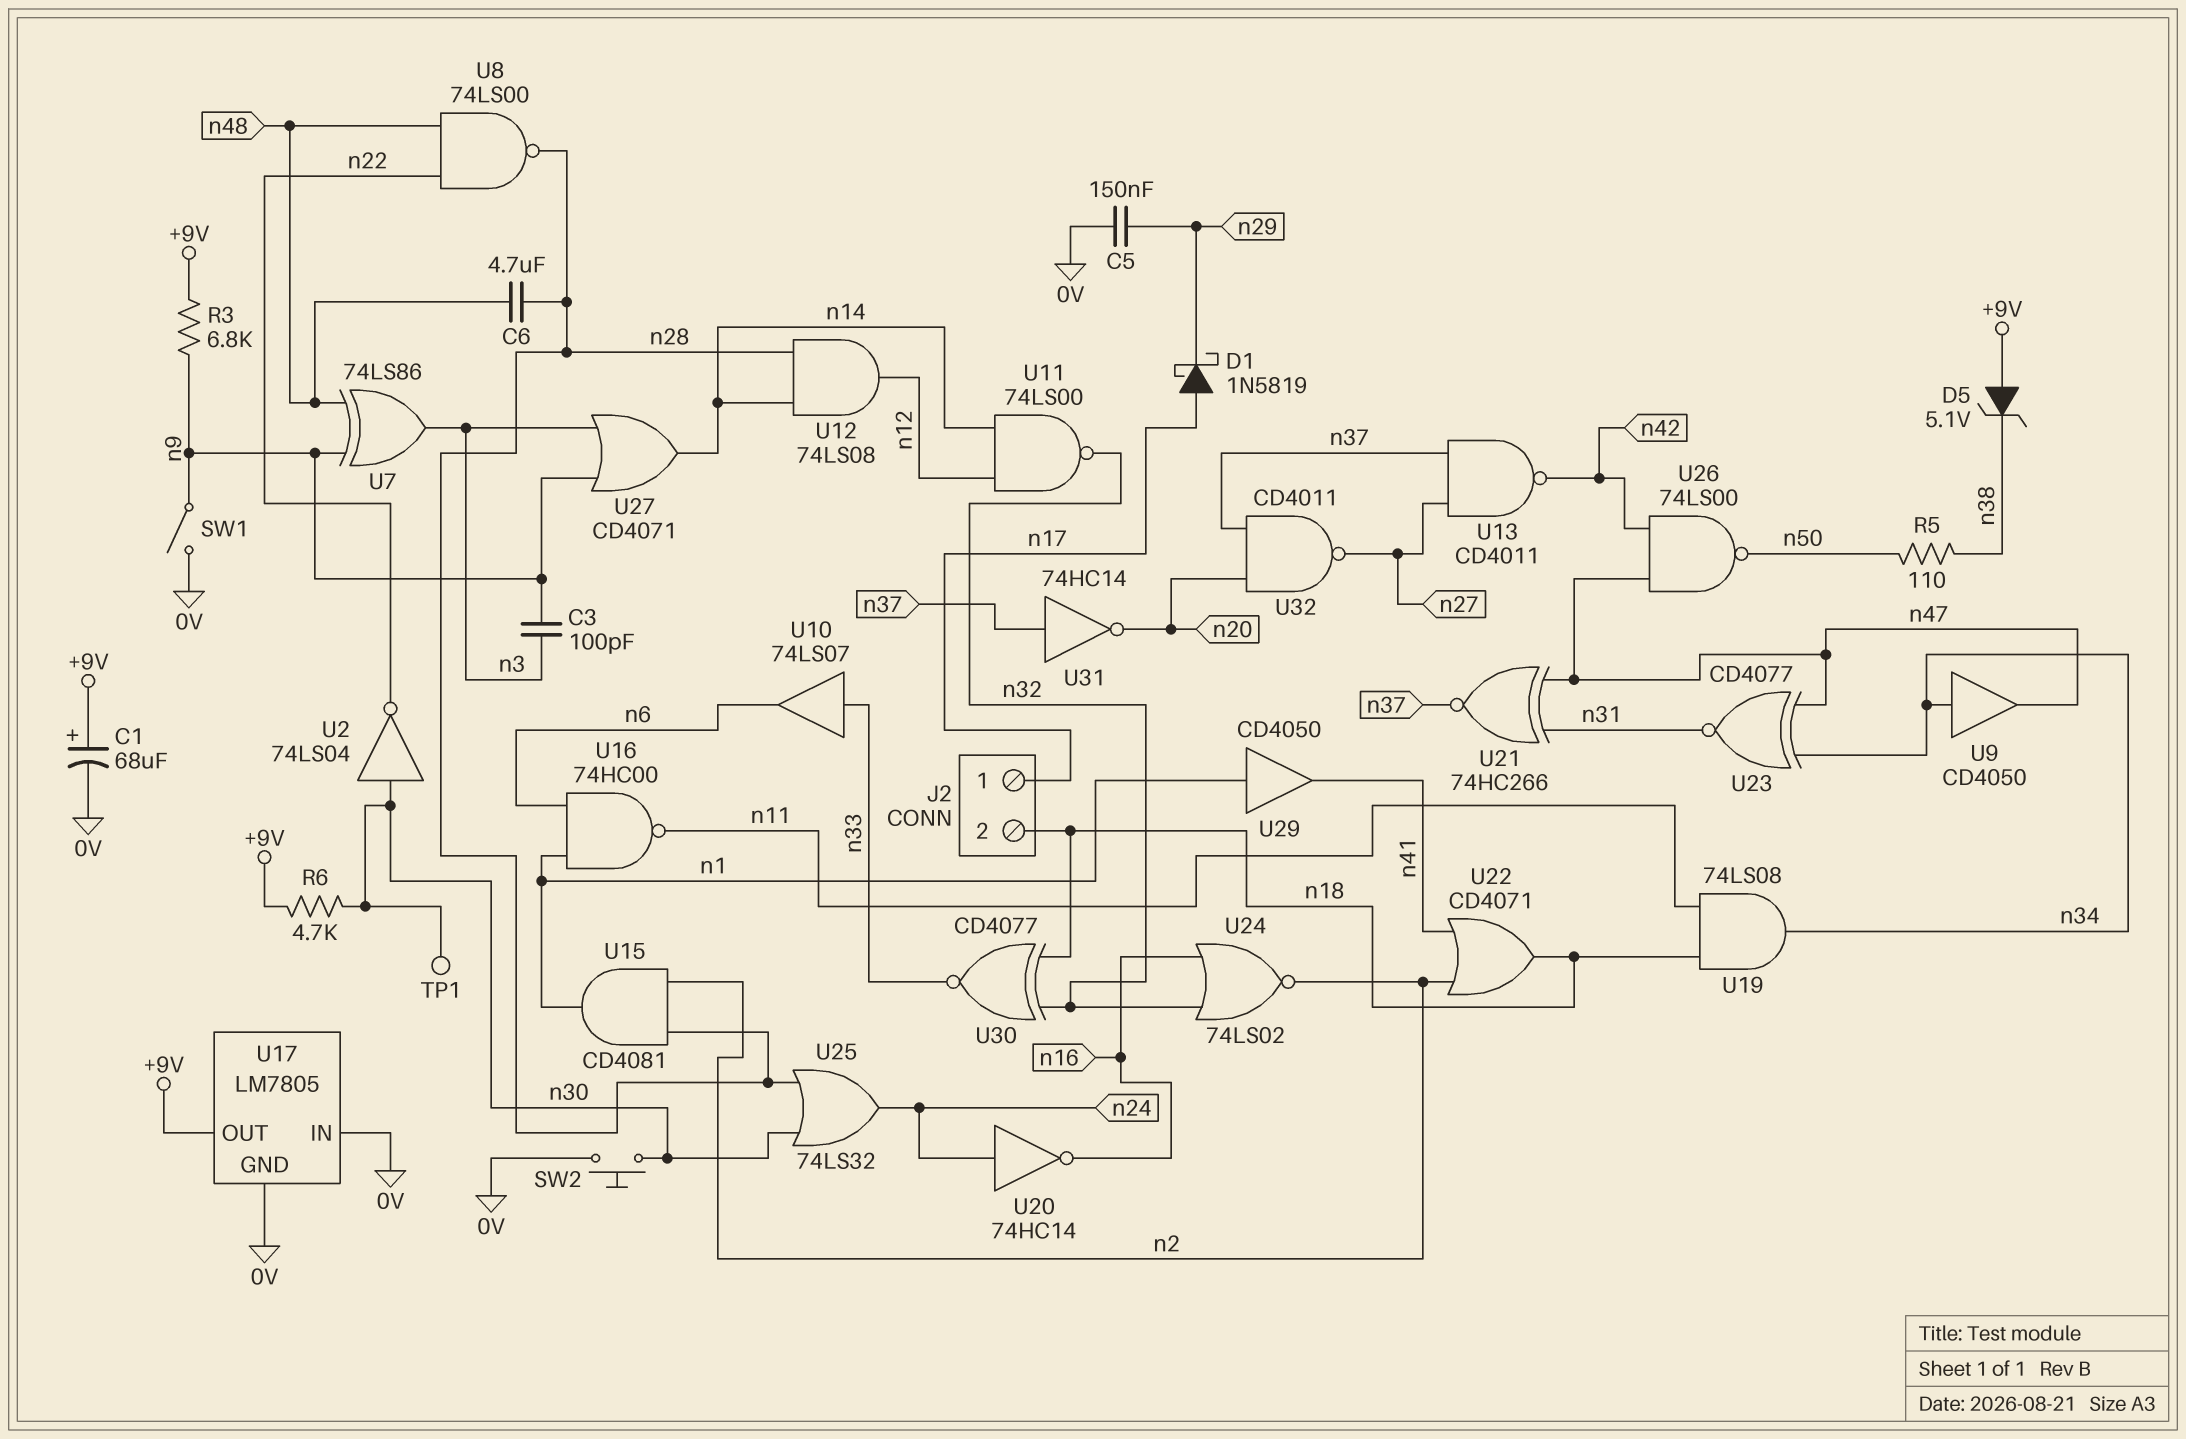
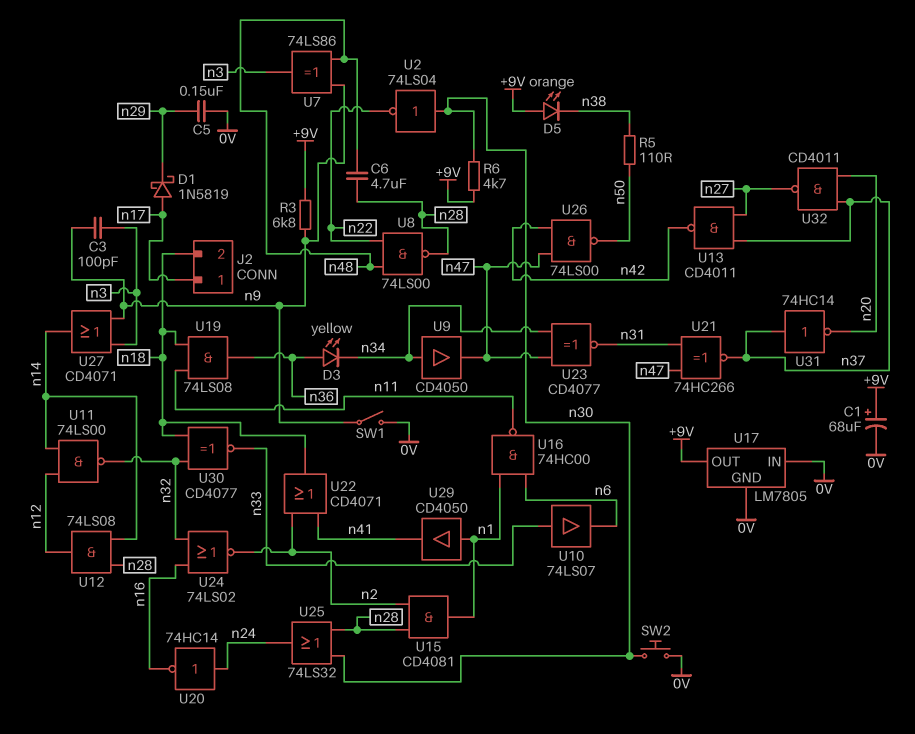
D3: none -> LED yellow (A n36, K n34)
D5: zener 5.1V (A +9V, K n38) -> LED orange (A +9V, K n38)
TP1: test point (n30) -> none
U19: AND 74LS08 (in n11, in n18, out n34) -> AND 74LS08 (in n11, in n18, out n36)

